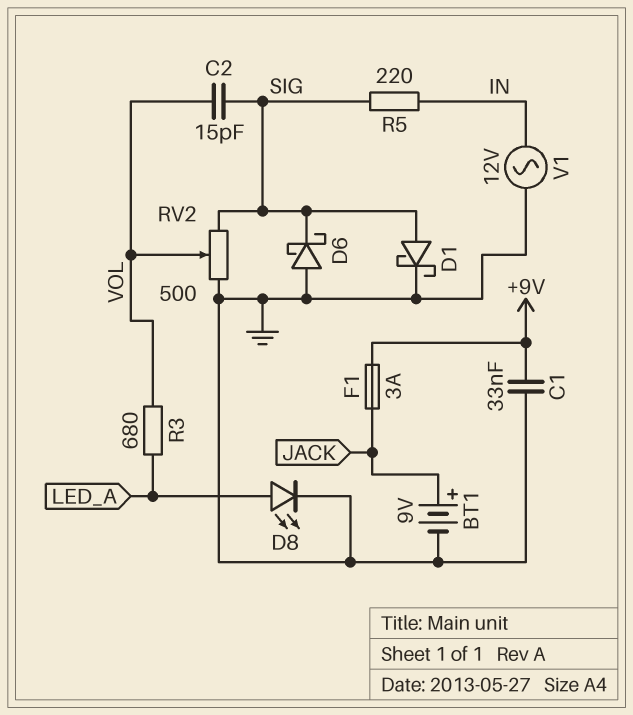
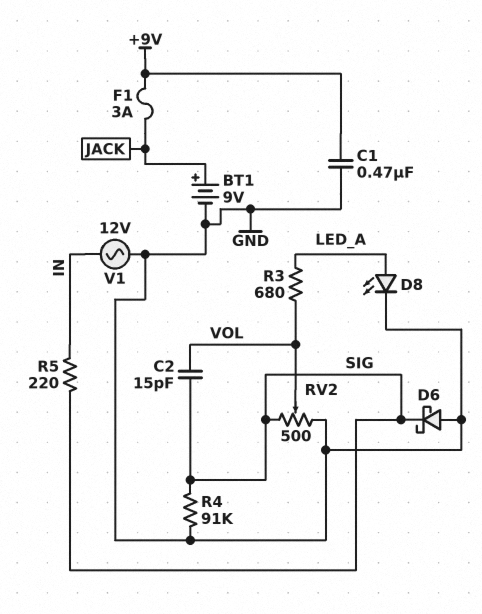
C1: 33nF (+9V, GND) -> 470nF (+9V, GND)
D1: schottky (A SIG, K GND) -> none
R4: none -> 91k (GND, SIG)

